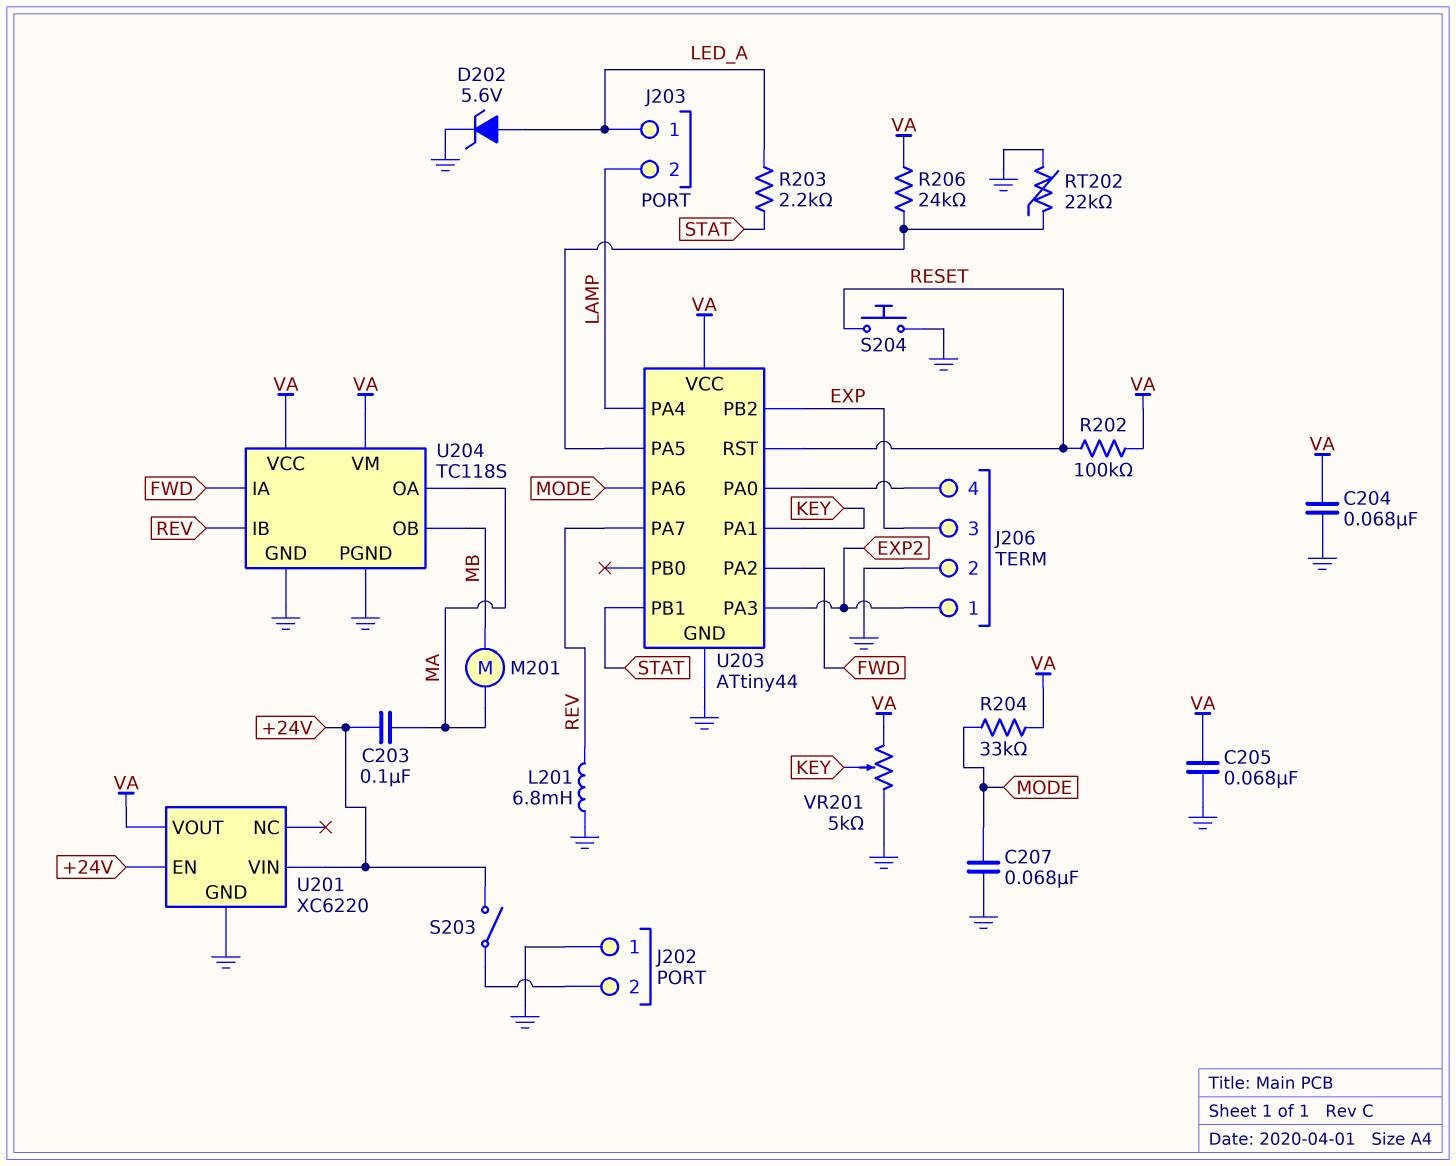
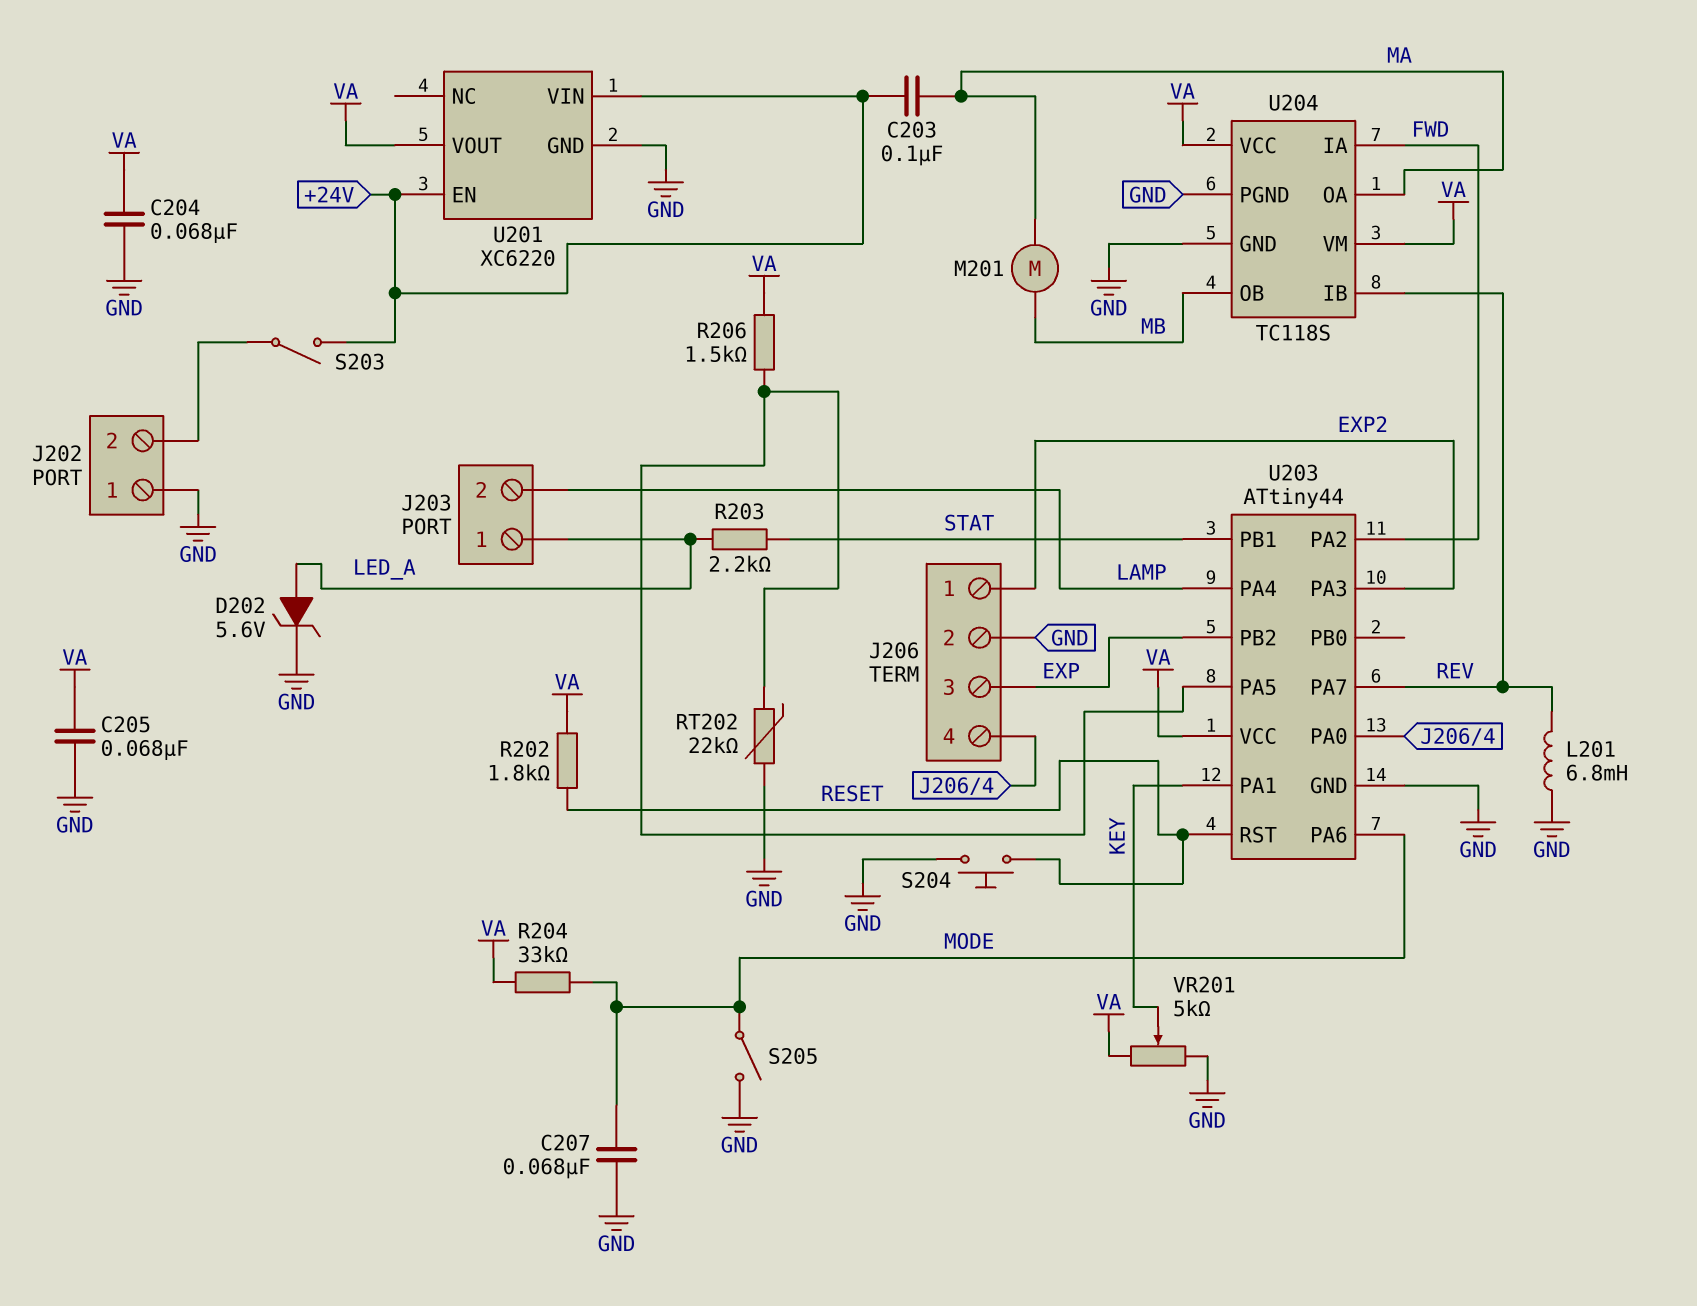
R202: 100k (RESET, VA) -> 1.8k (RESET, VA)
R206: 24k (U203/PA5, VA) -> 1.5k (U203/PA5, VA)
S205: none -> switch (GND, MODE)

